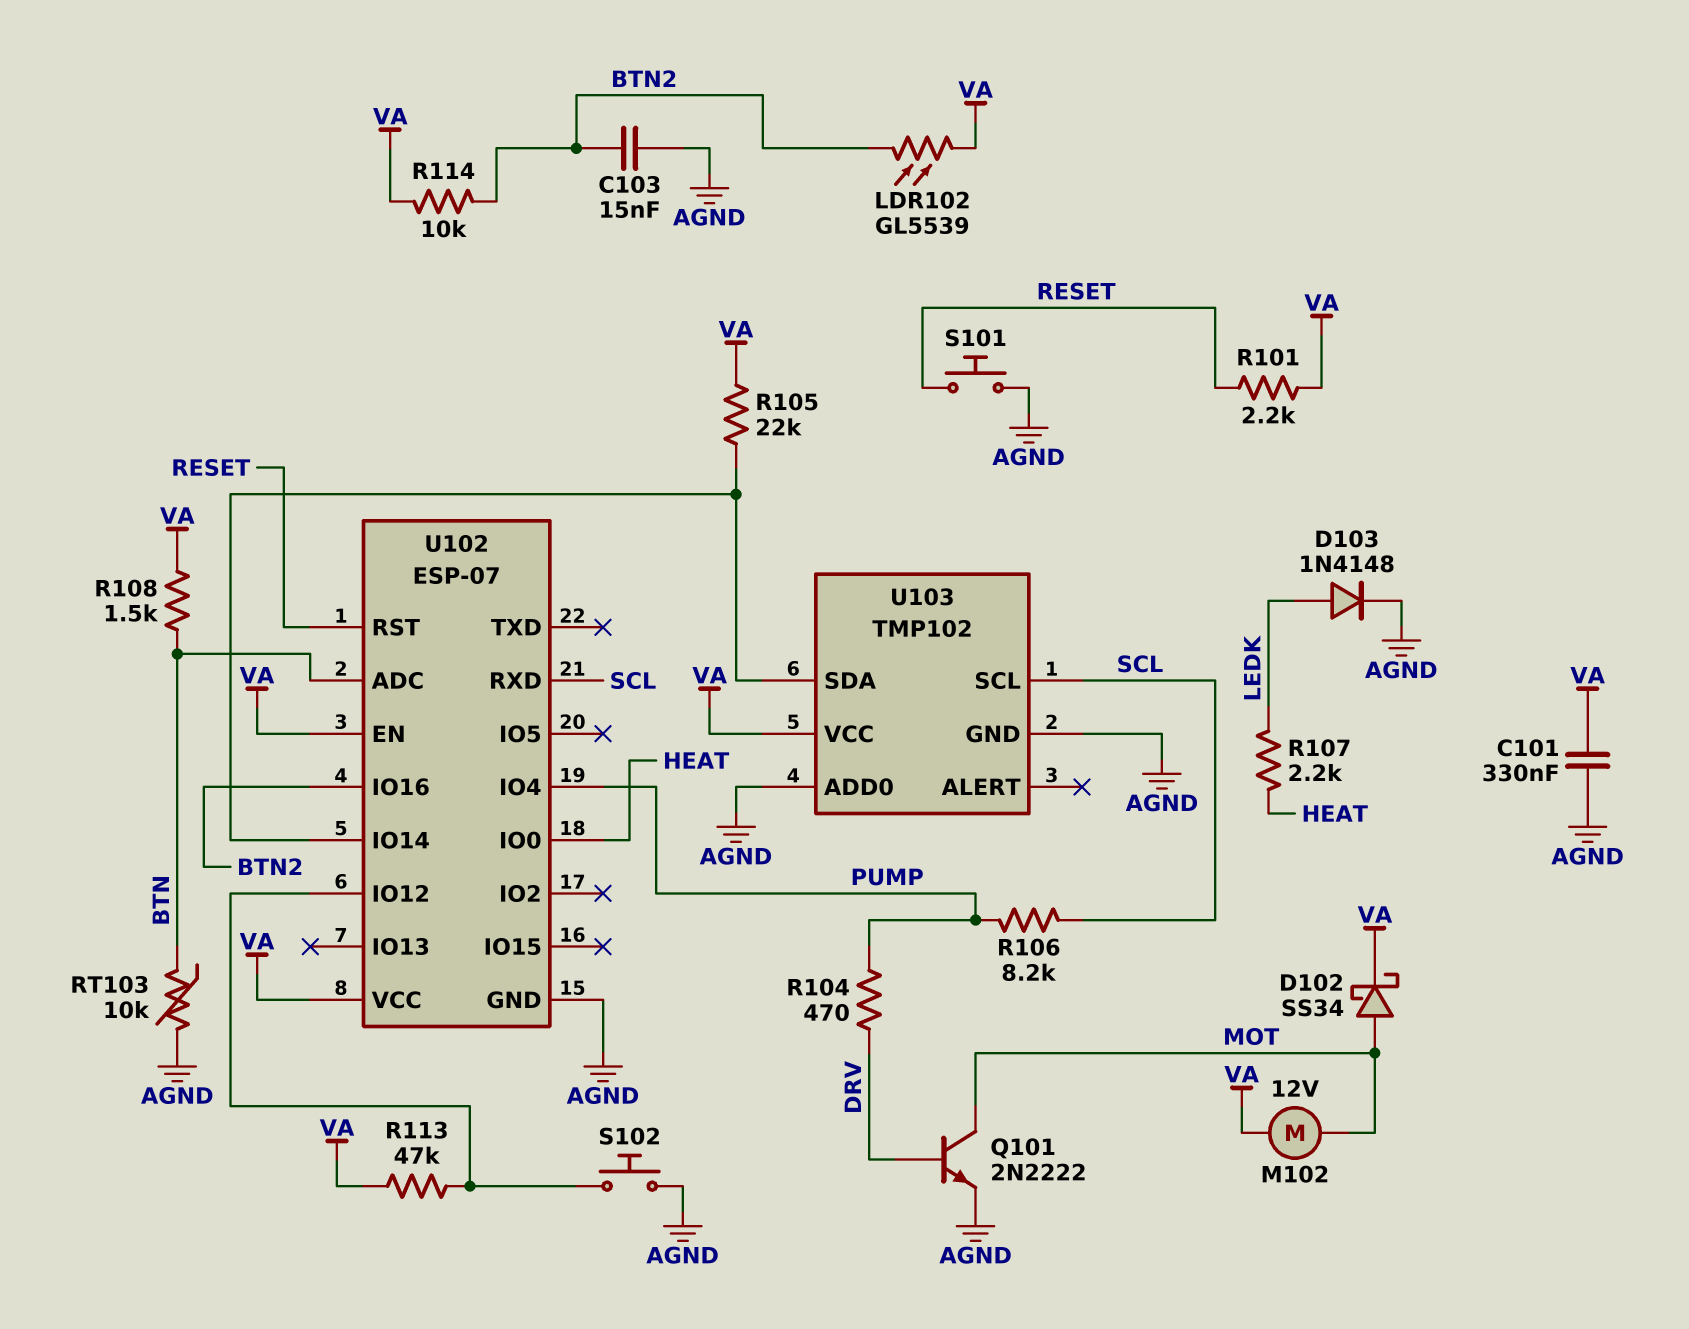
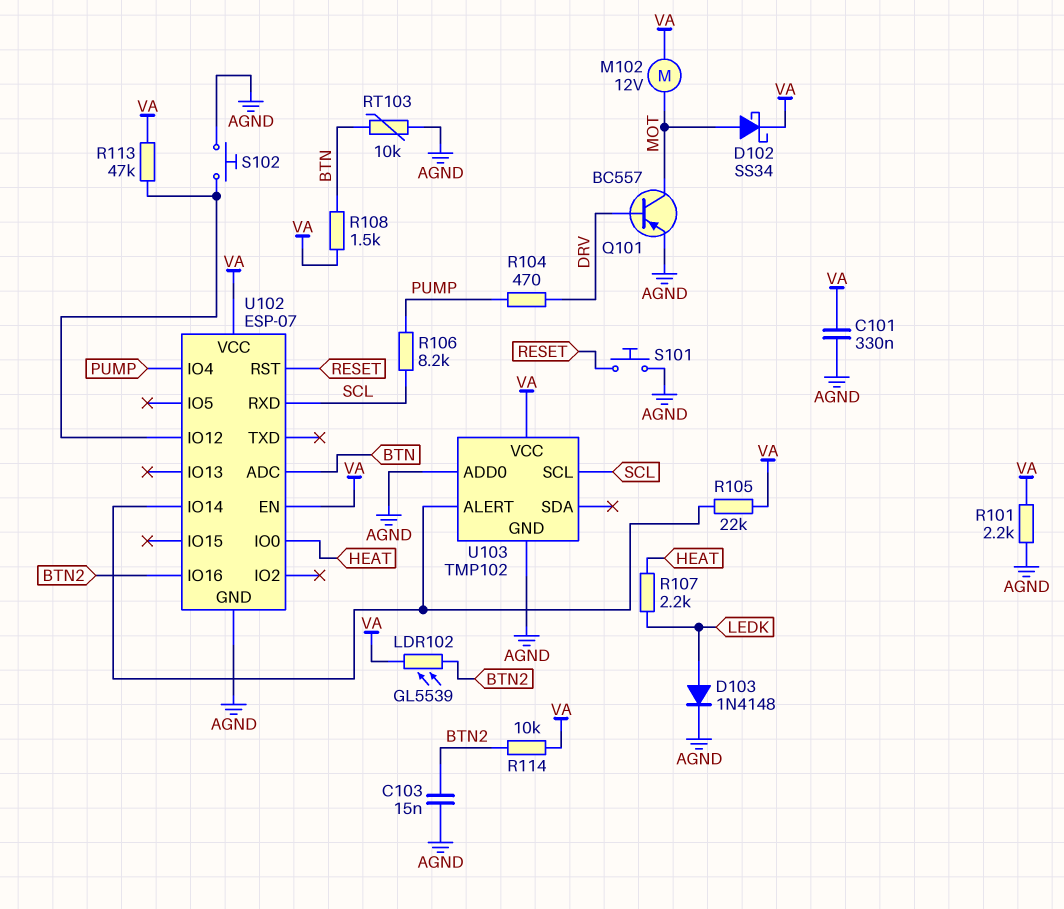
Q101: NPN 2N2222 (B DRV, C MOT, E AGND) -> PNP BC557 (B DRV, C MOT, E AGND)
R101: 2.2k (RESET, VA) -> 2.2k (AGND, VA)
U103 pin ALERT: none -> U102/IO14
U103 pin SDA: U102/IO14 -> none

